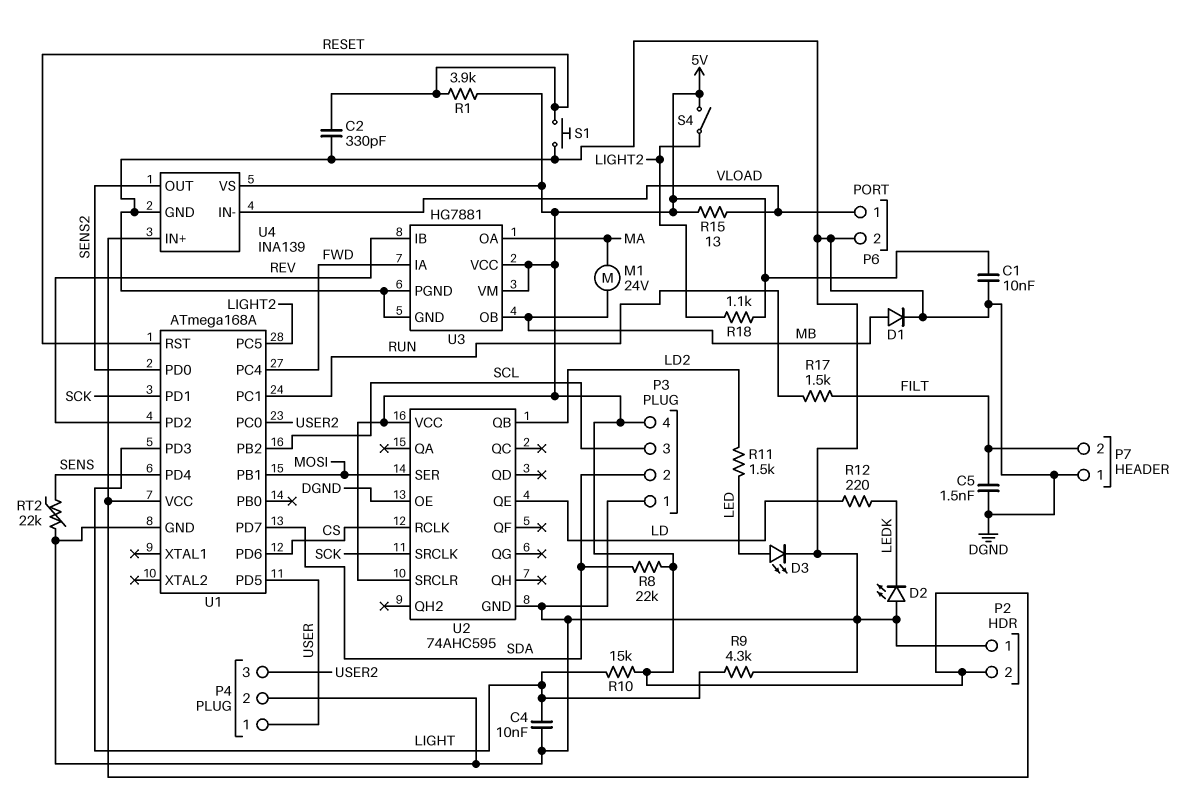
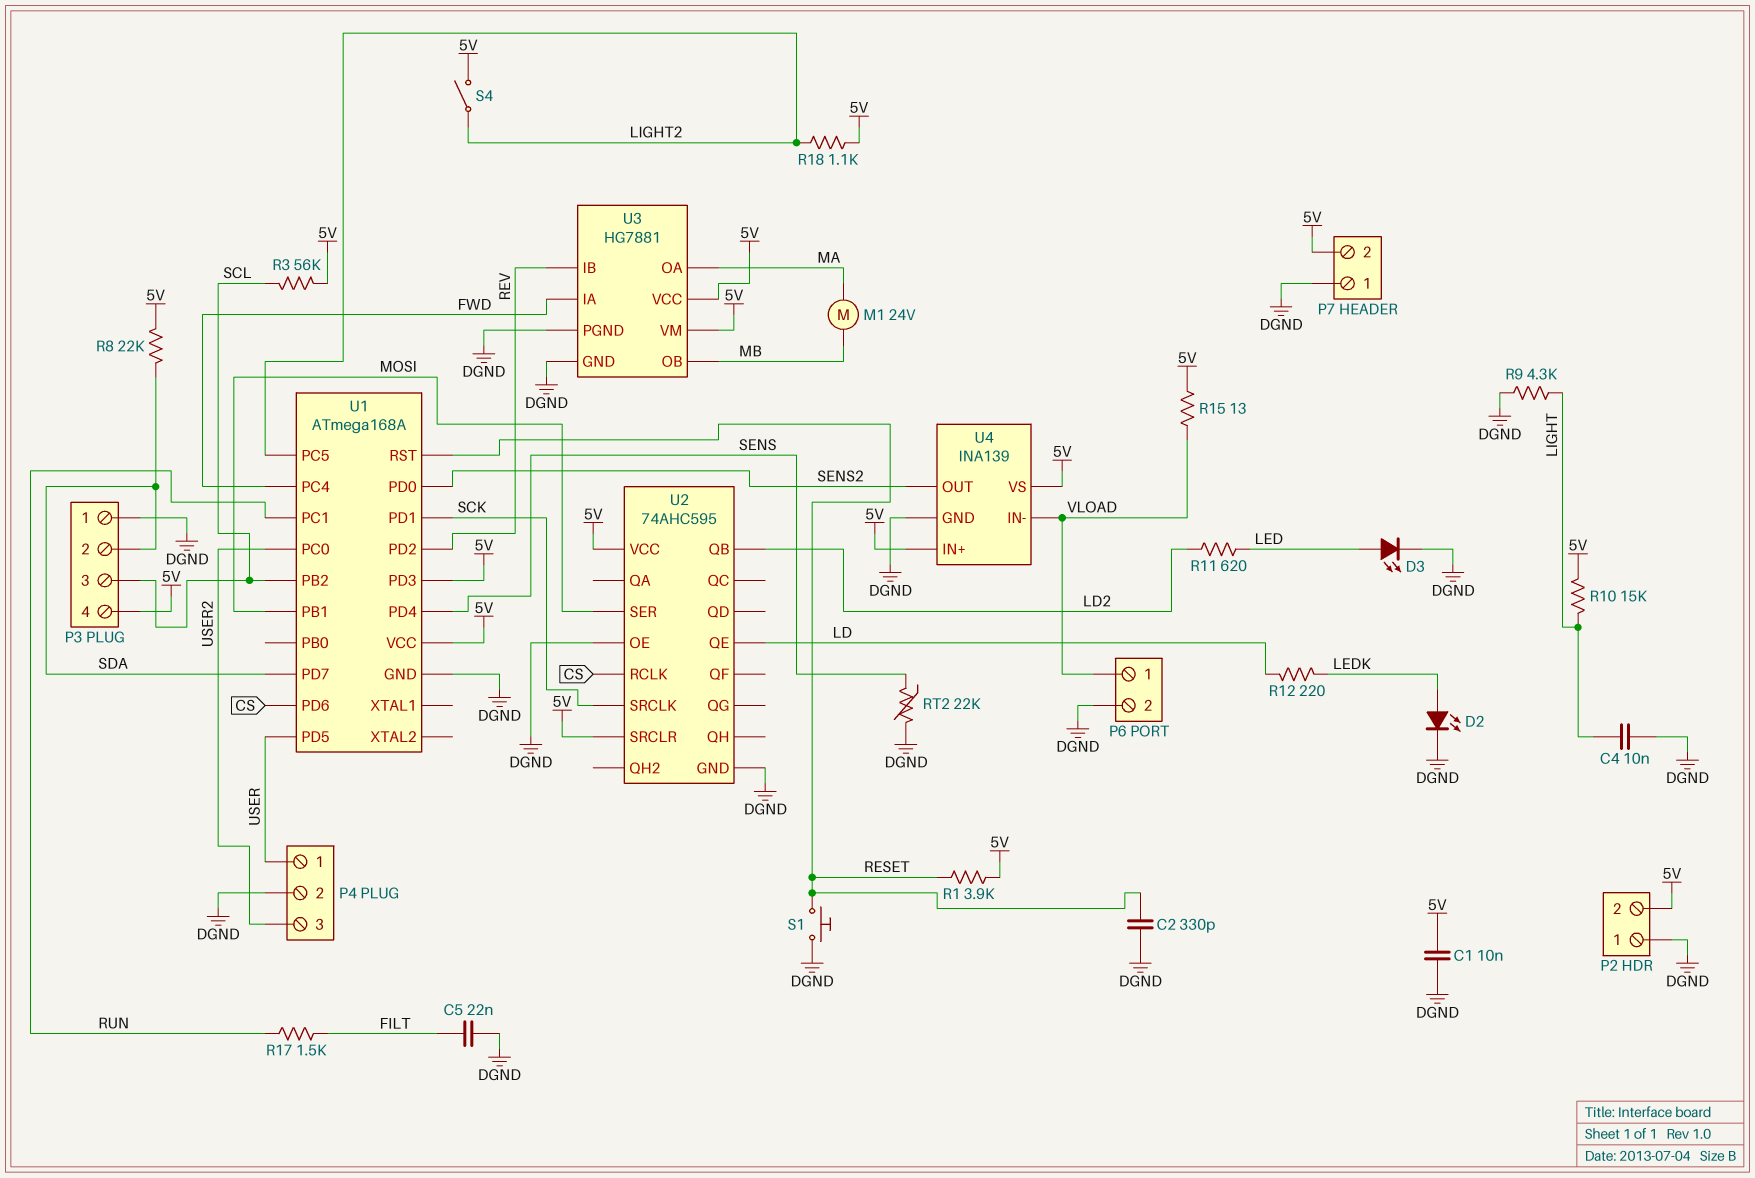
C5: 1.5nF (DGND, FILT) -> 22nF (DGND, FILT)
D1: diode (A MB, K DGND) -> none
D2: LED (A DGND, K LEDK) -> LED (A LEDK, K DGND)
P7 pin 2: FILT -> 5V
R3: none -> 56k (5V, SCL)
R11: 1.5k (LD2, LED) -> 620 (LD2, LED)
U1 pin PD3: LIGHT -> 5V

